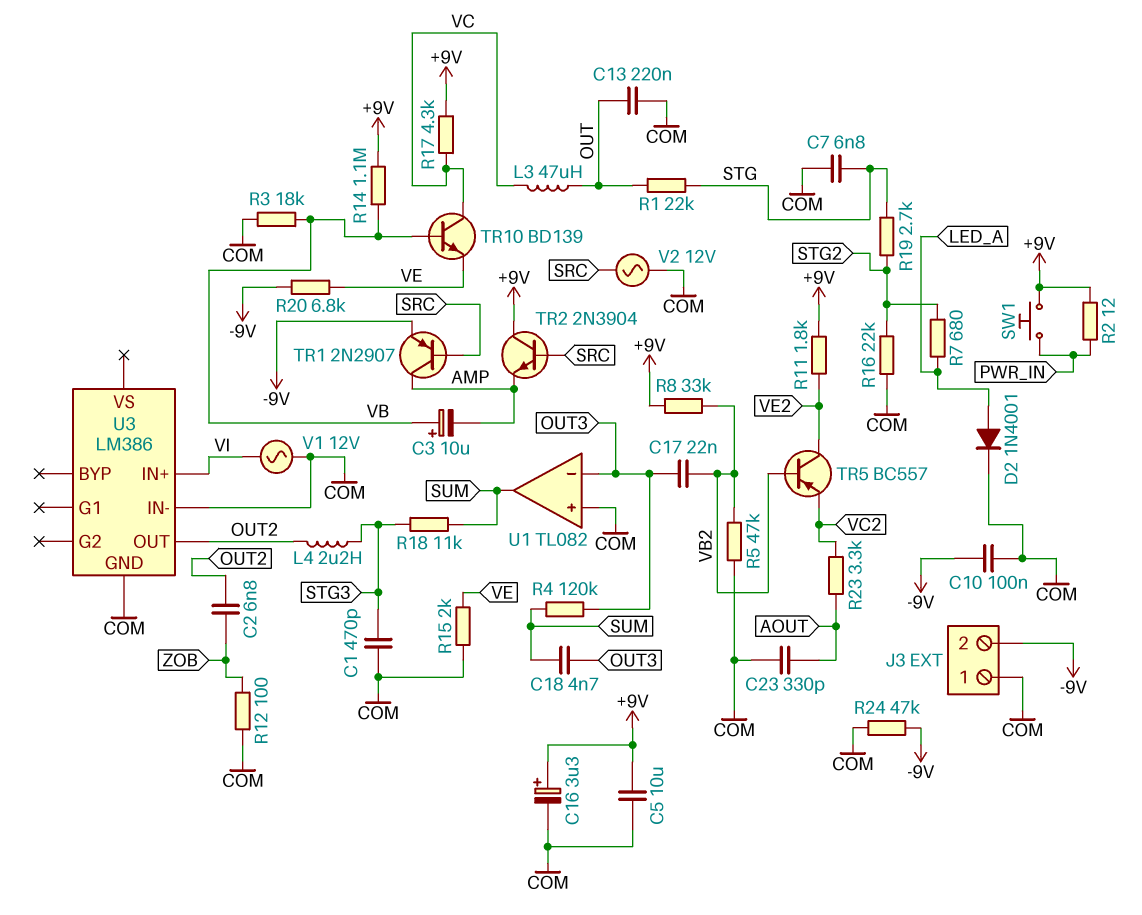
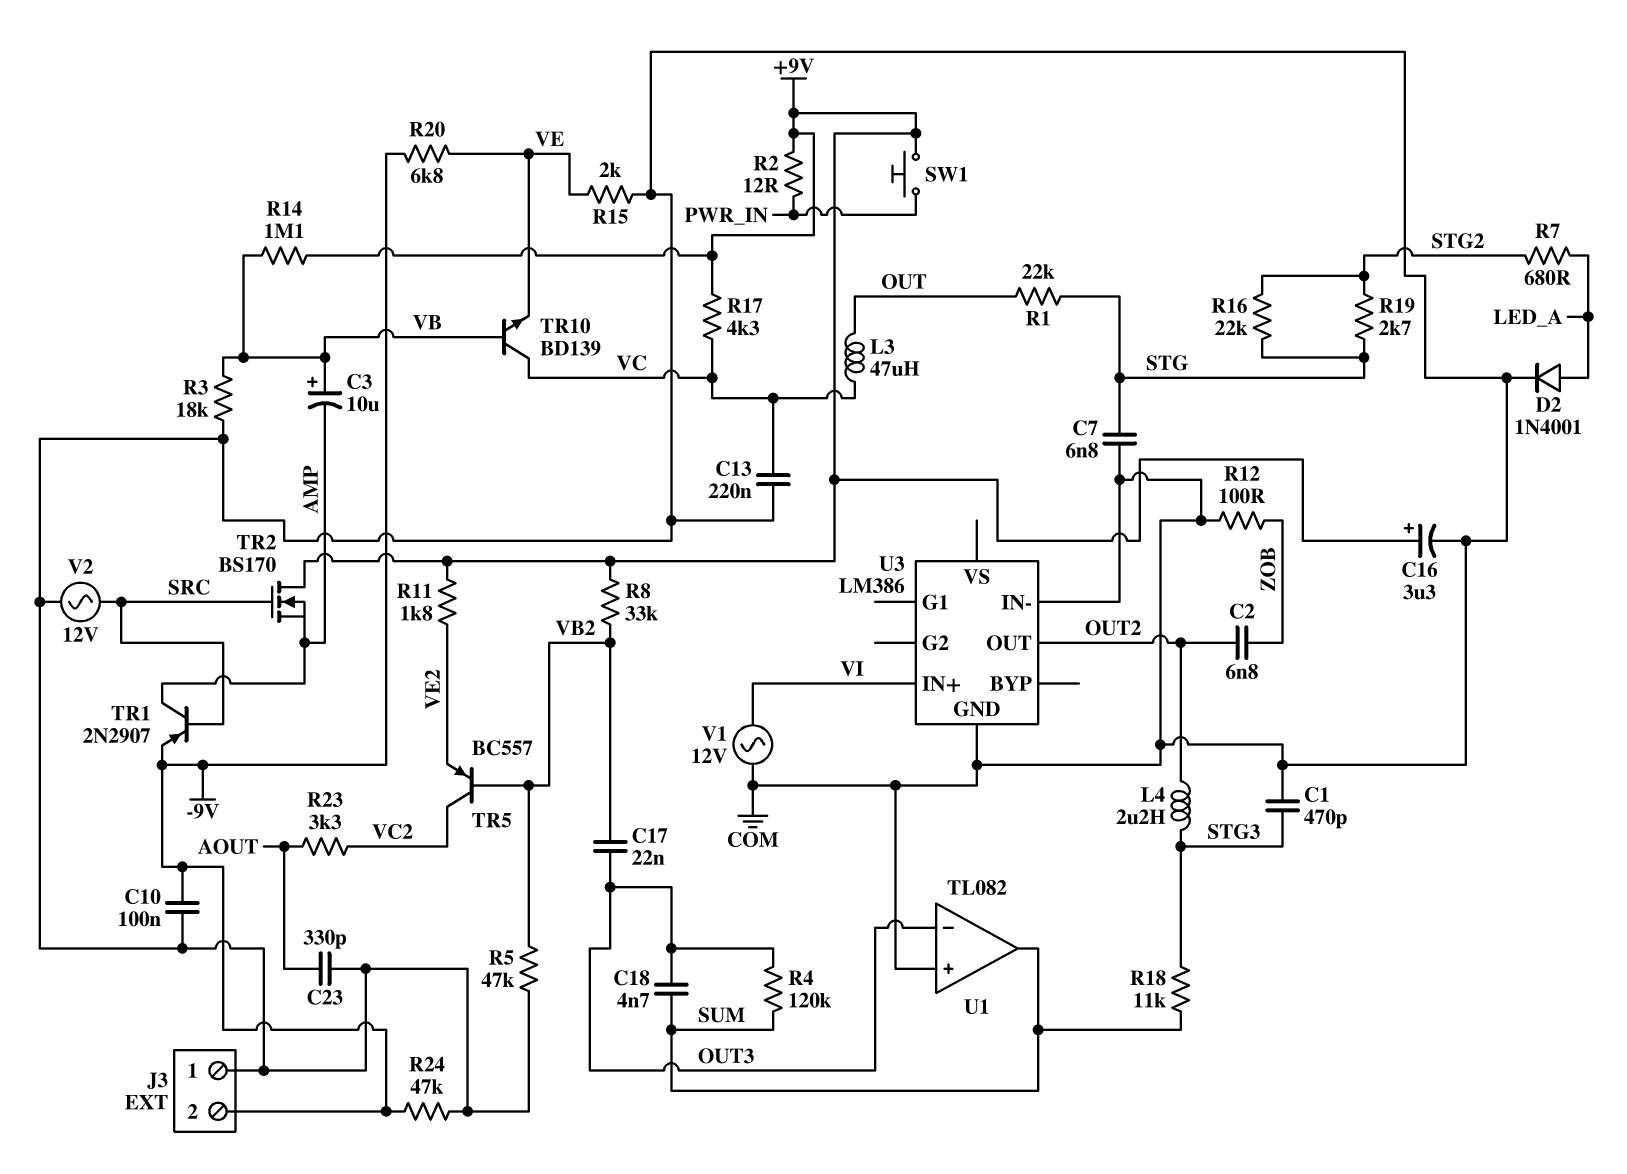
C5: 10uF (+9V, COM) -> none
C13: 220nF (COM, OUT) -> 220nF (COM, VC)
R16: 22k (COM, STG2) -> 22k (STG, STG2)
TR2: NPN 2N3904 (B SRC, C +9V, E AMP) -> NMOS BS170 (G SRC, D +9V, S AMP)
TR5: PNP BC557 (B VB2, C VE2, E VC2) -> PNP BC557 (B VB2, C VC2, E VE2)

